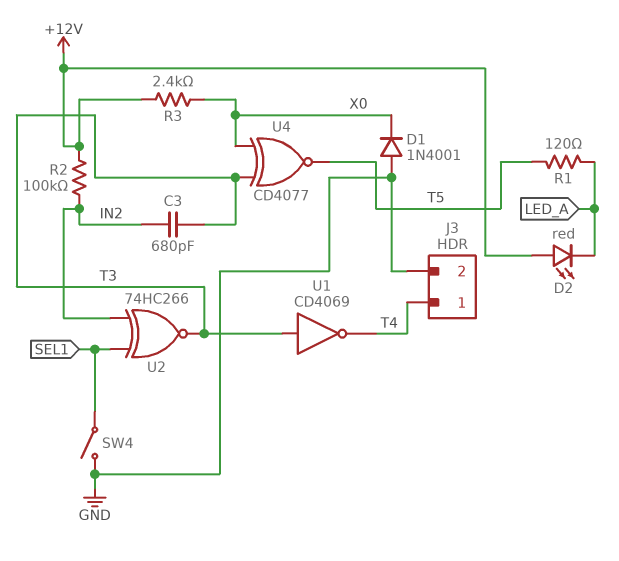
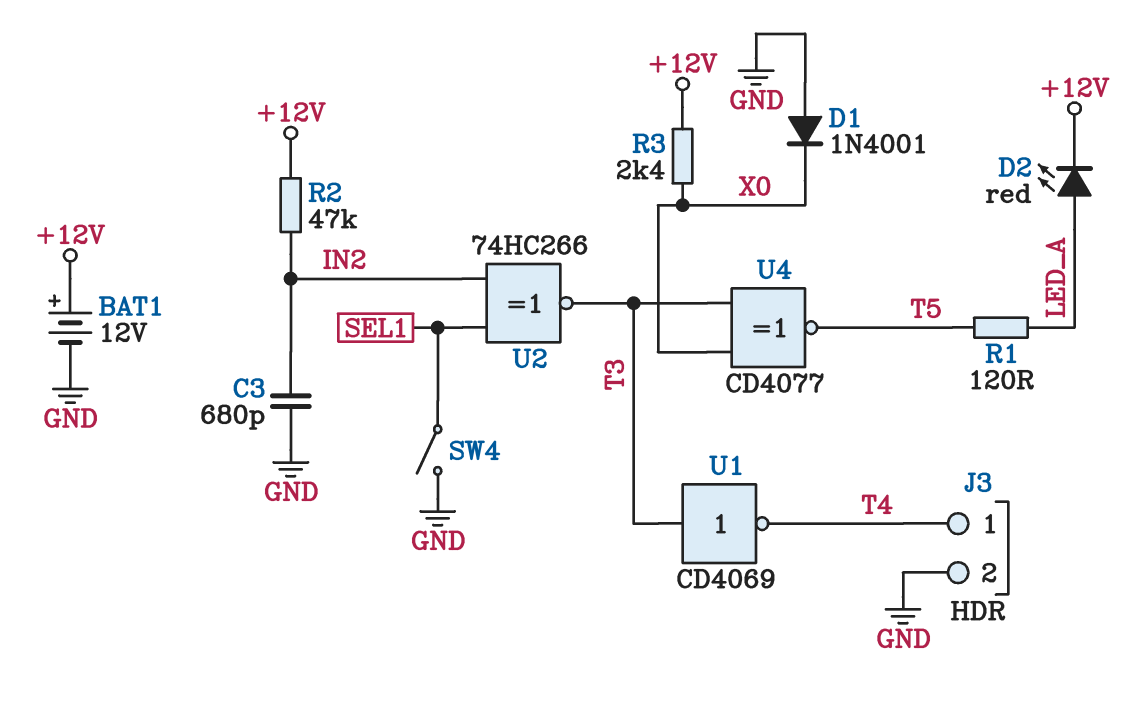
BAT1: none -> 12V (plus +12V, minus GND)
C3: 680pF (IN2, T3) -> 680pF (GND, IN2)
D2: LED red (A +12V, K LED_A) -> LED red (A LED_A, K +12V)
R2: 100k (+12V, IN2) -> 47k (+12V, IN2)

